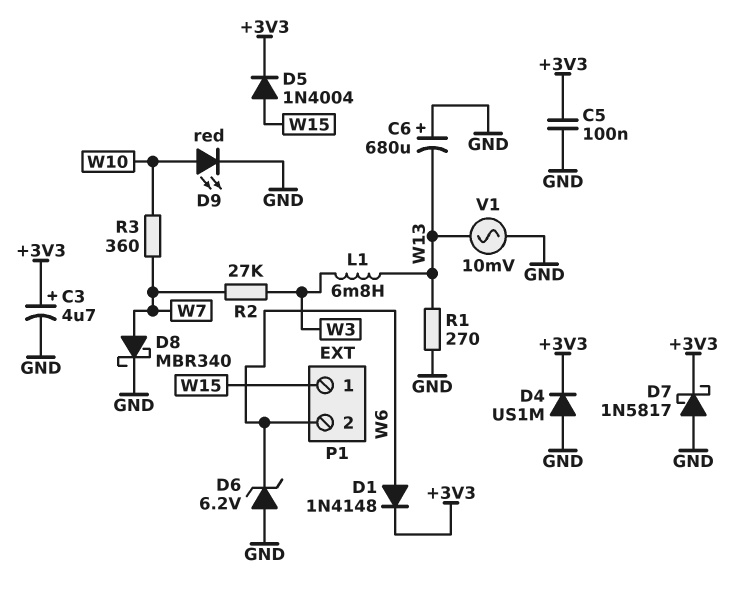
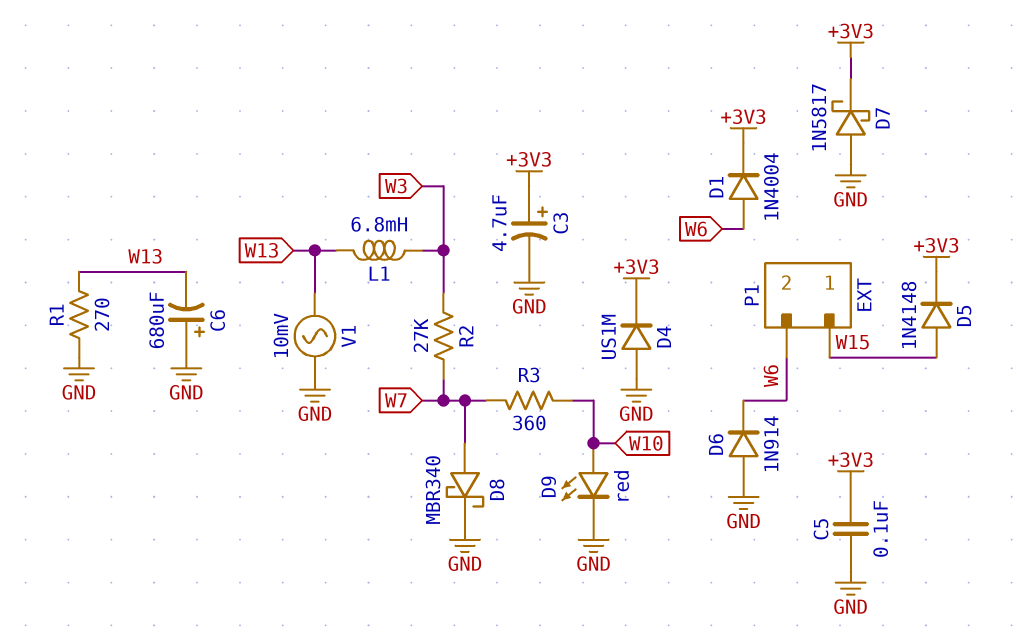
D1: diode 1N4148 (A W6, K +3V3) -> diode 1N4004 (A W6, K +3V3)
D5: diode 1N4004 (A W15, K +3V3) -> diode 1N4148 (A W15, K +3V3)
D6: zener 6.2V (A GND, K W6) -> diode 1N914 (A GND, K W6)

